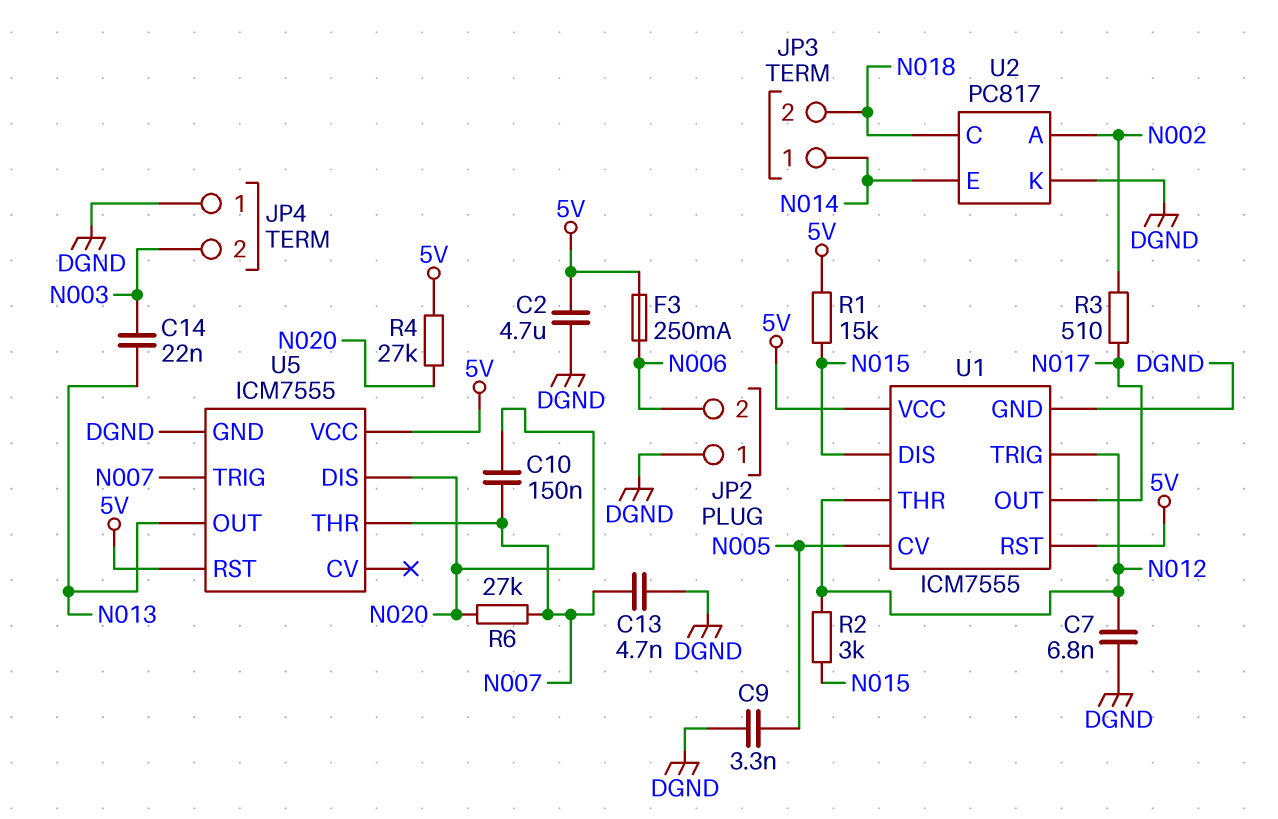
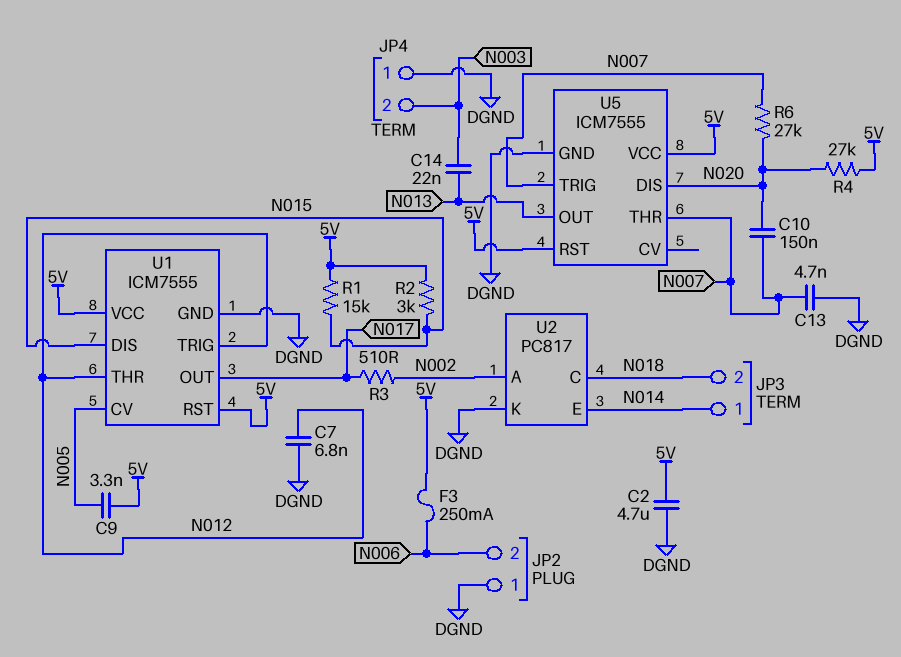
C9: 3.3nF (DGND, N005) -> 3.3nF (5V, N005)
R2: 3k (N012, N015) -> 3k (5V, N015)

